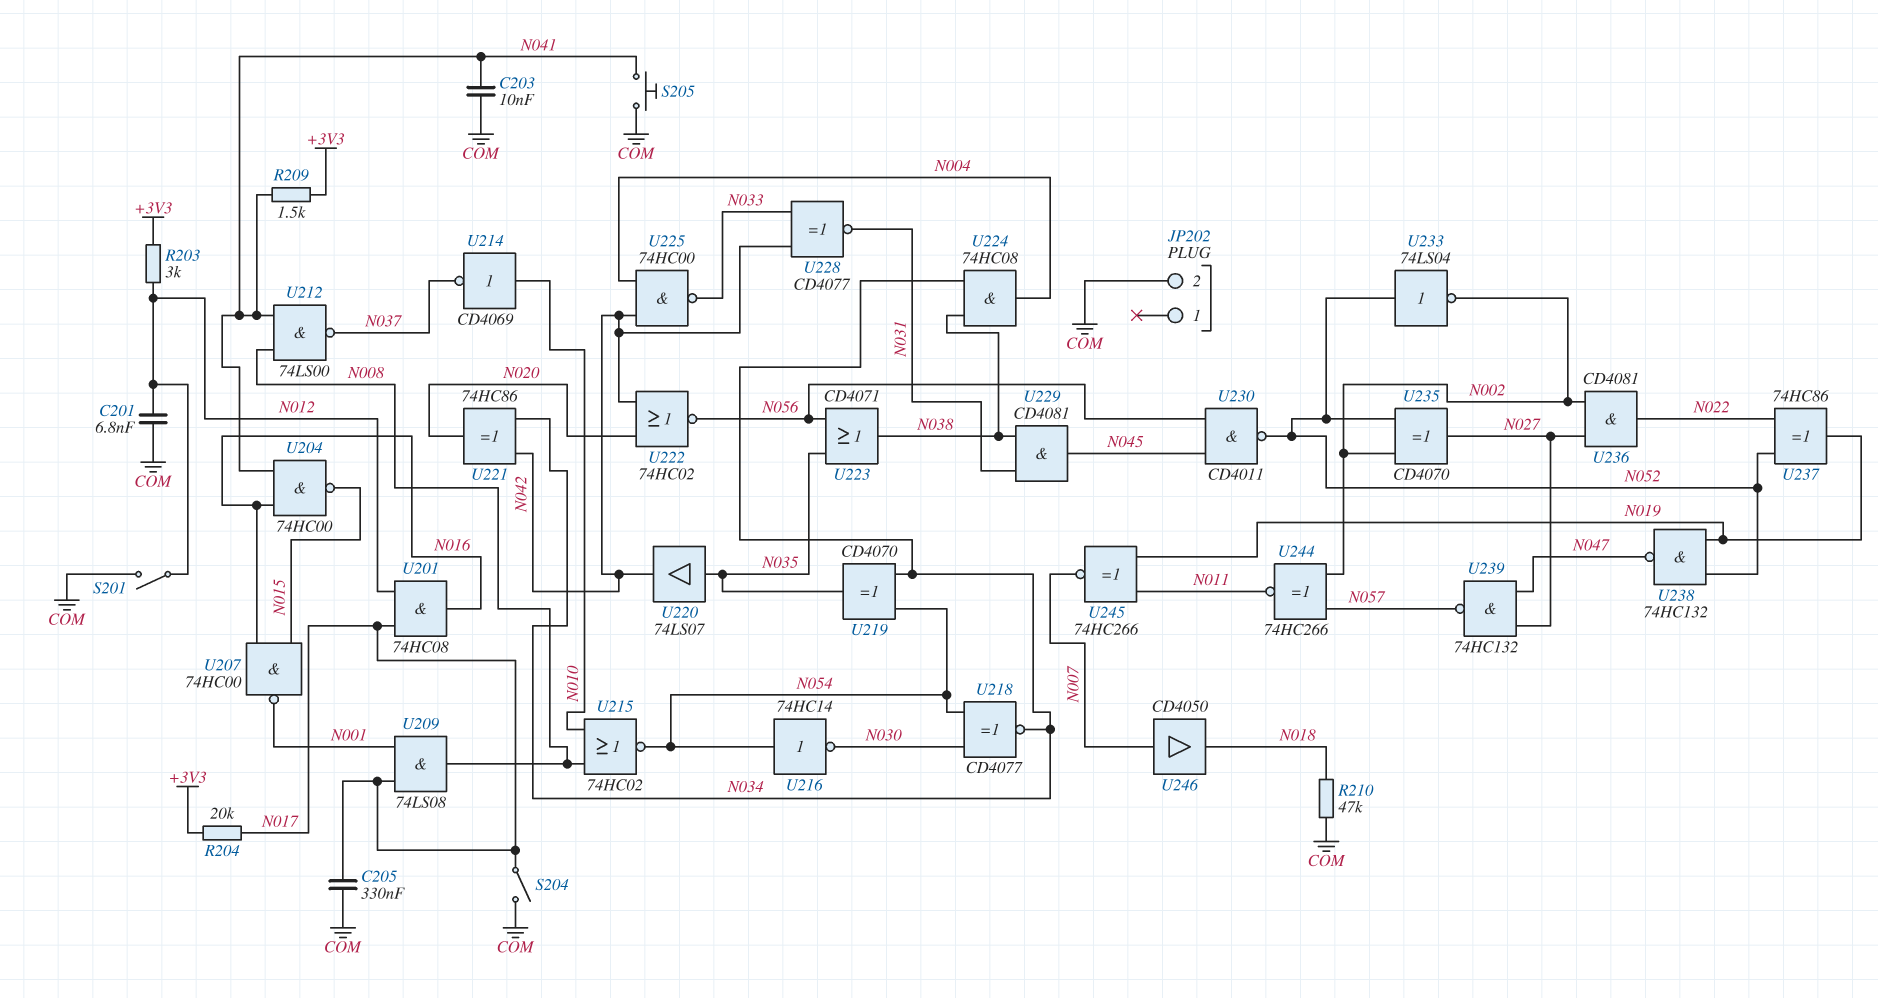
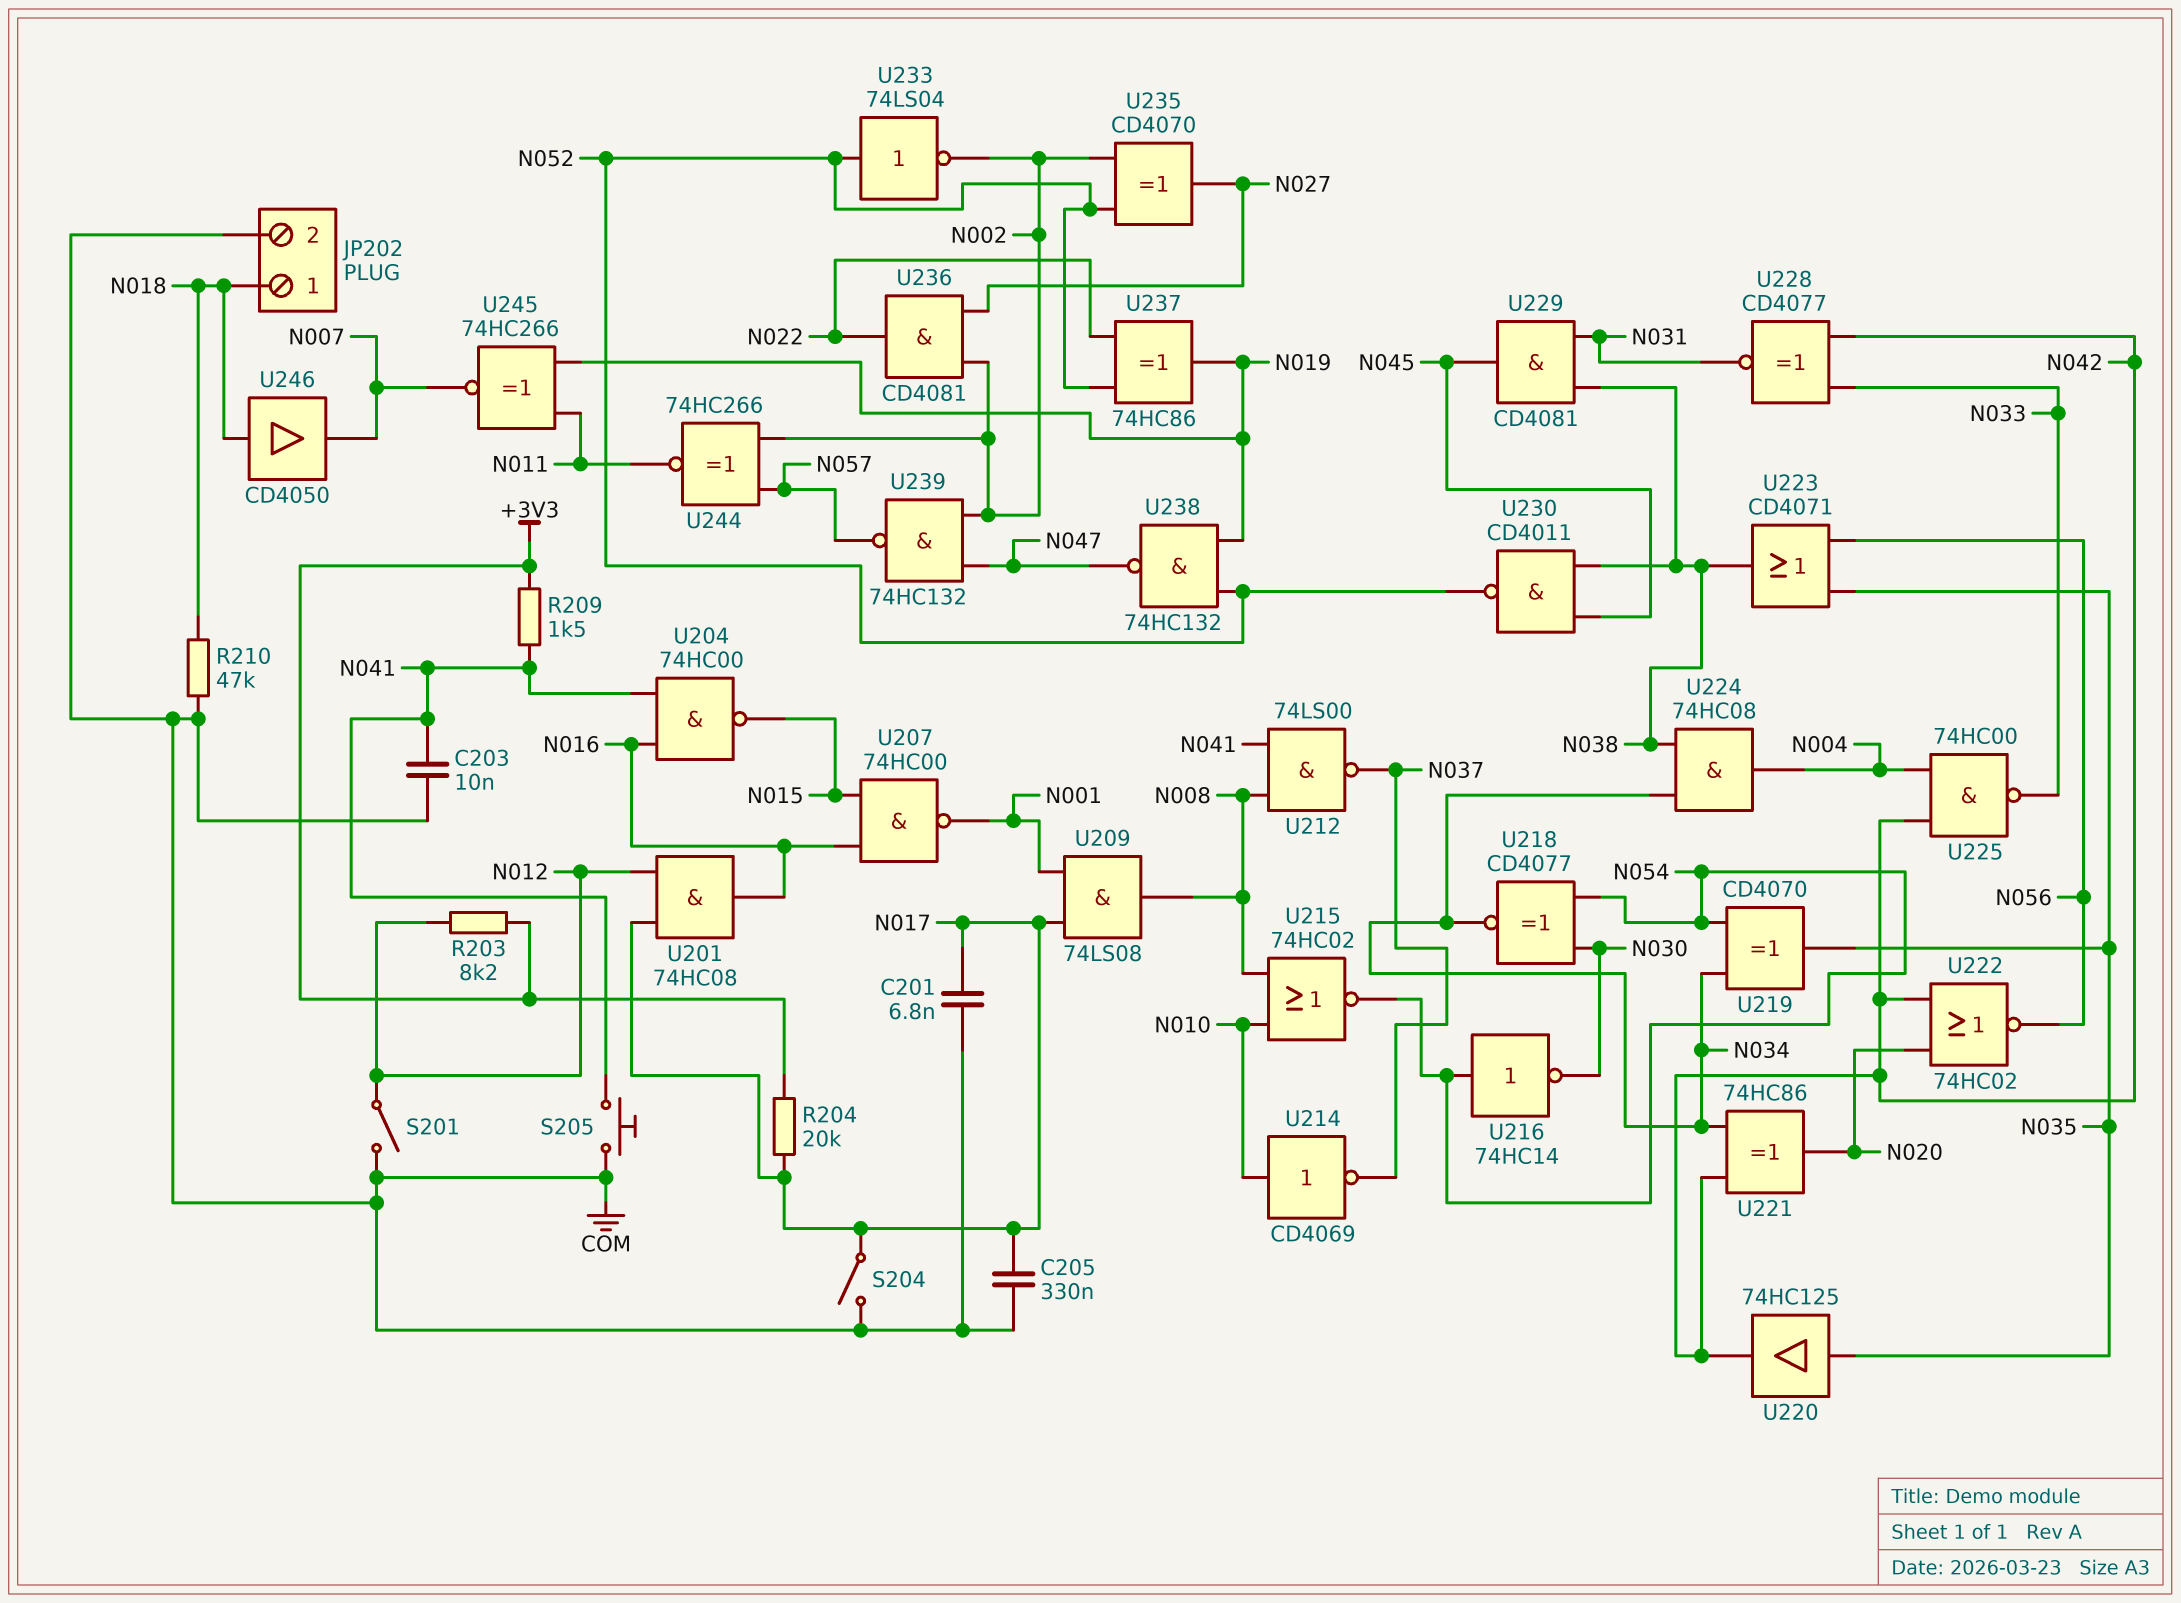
C201: 6.8nF (COM, N012) -> 6.8nF (COM, N017)
JP202 pin 1: none -> N018
R203: 3k (+3V3, N012) -> 8.2k (+3V3, N012)
U220: buffer 74LS07 (in N035, out N042) -> buffer 74HC125 (in N035, out N042)
U230: NAND CD4011 (in N045, in N056, out N052) -> NAND CD4011 (in N038, in N045, out N052)
U239: NAND 74HC132 (in N027, in N047, out N057) -> NAND 74HC132 (in N002, in N047, out N057)
U246: buffer CD4050 (in N007, out N018) -> buffer CD4050 (in N018, out N007)

